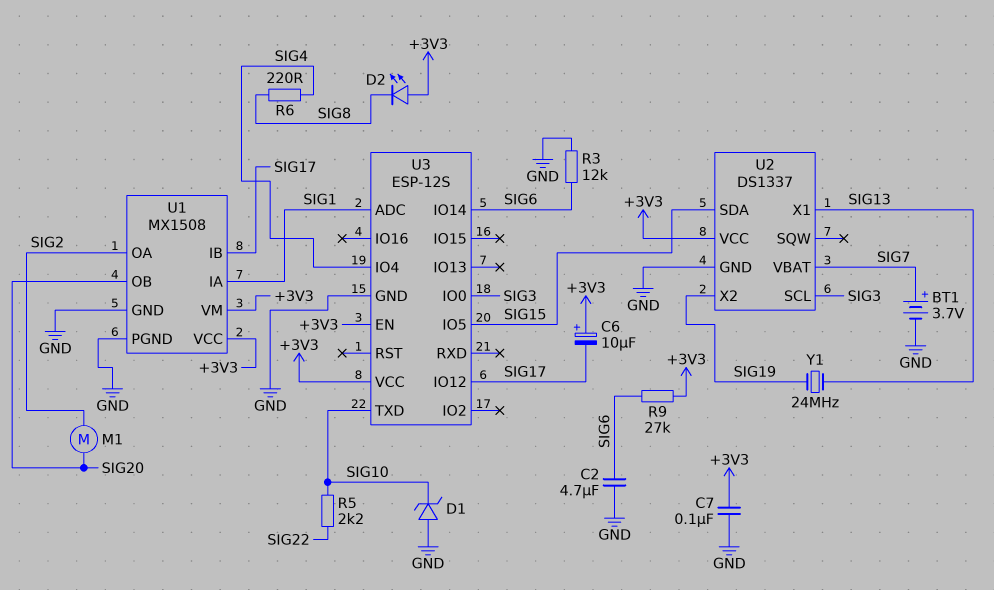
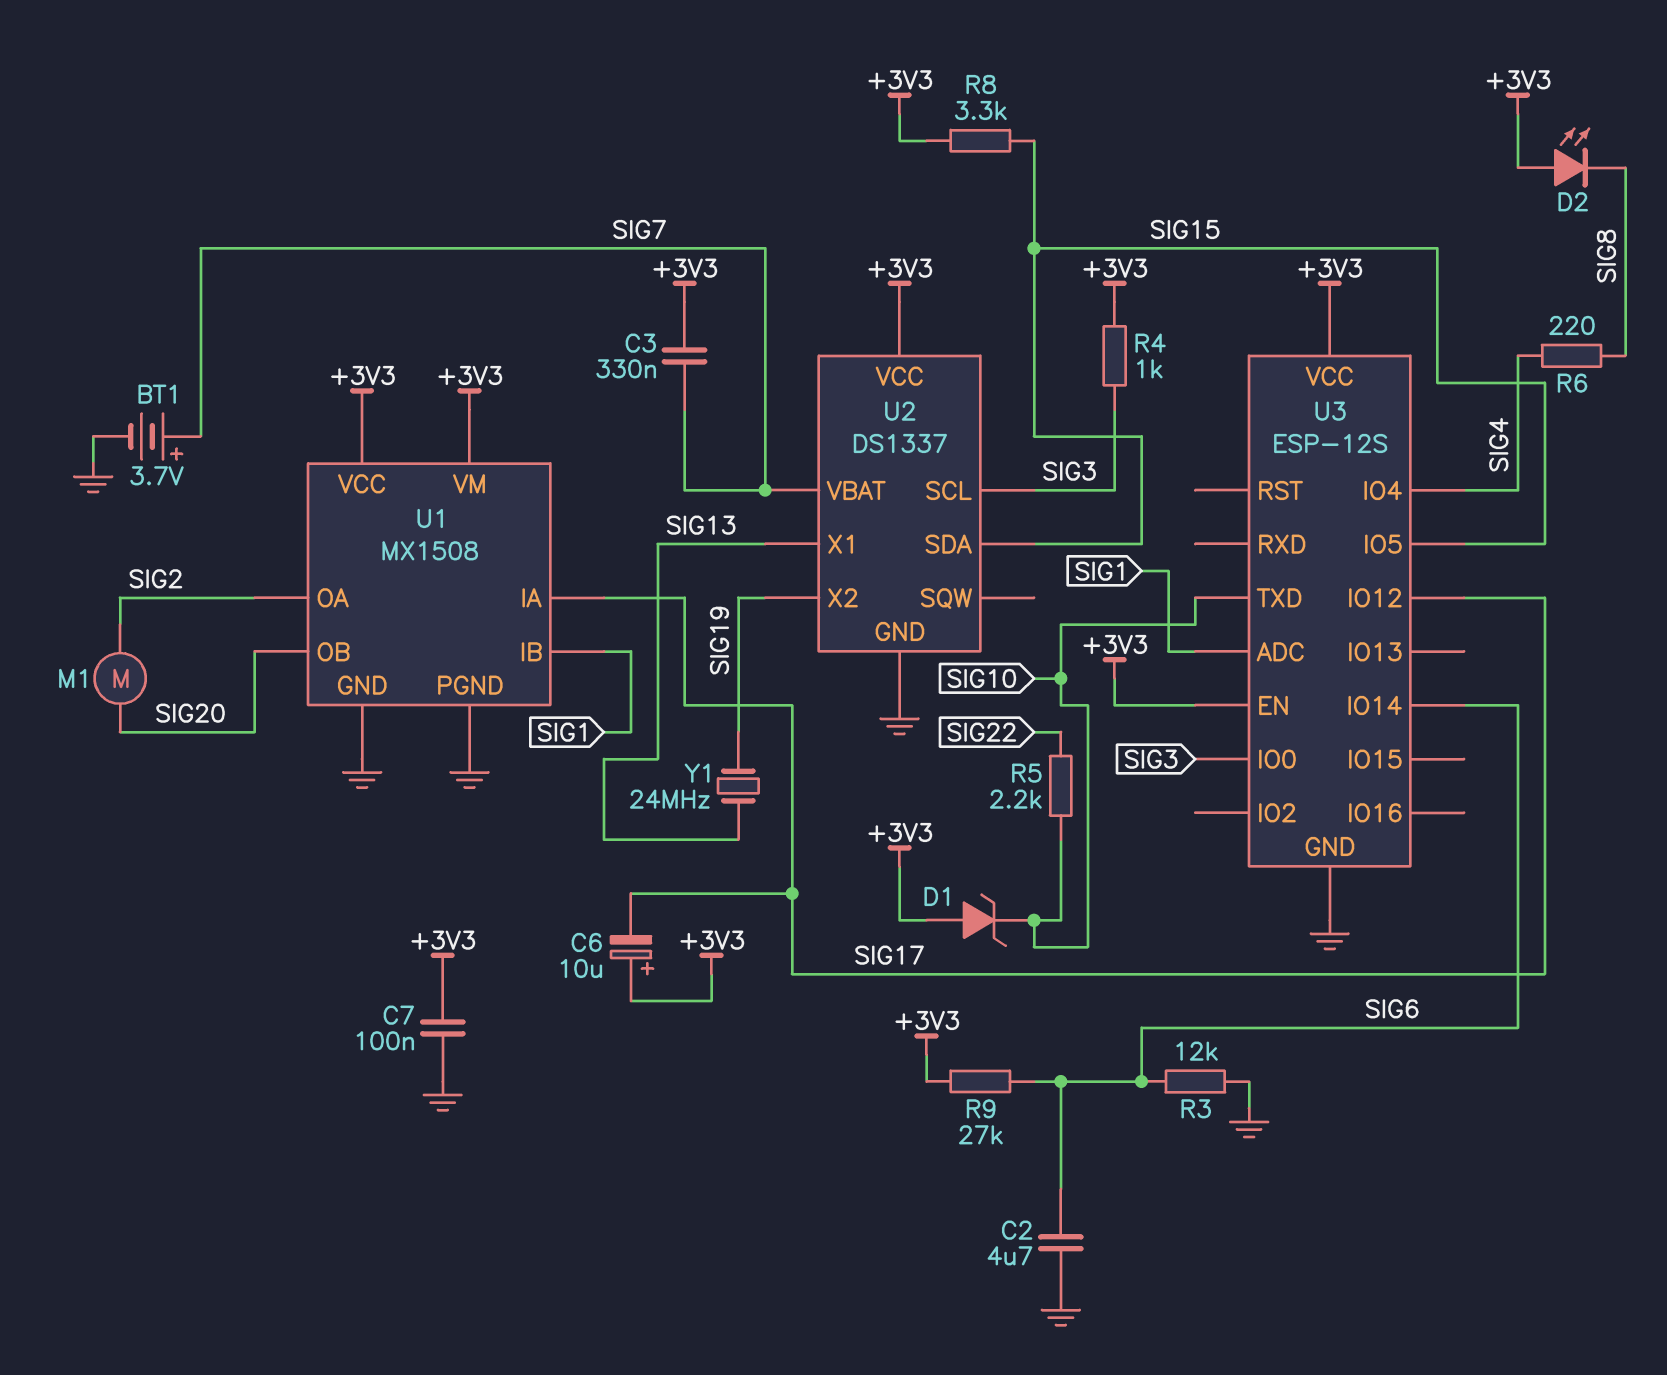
C3: none -> 330nF (+3V3, SIG7)
D1: zener (A GND, K SIG10) -> zener (A +3V3, K SIG10)
R4: none -> 1k (+3V3, SIG3)
R8: none -> 3.3k (+3V3, SIG15)
U1 pin IA: SIG1 -> SIG17
U1 pin IB: SIG17 -> SIG1

